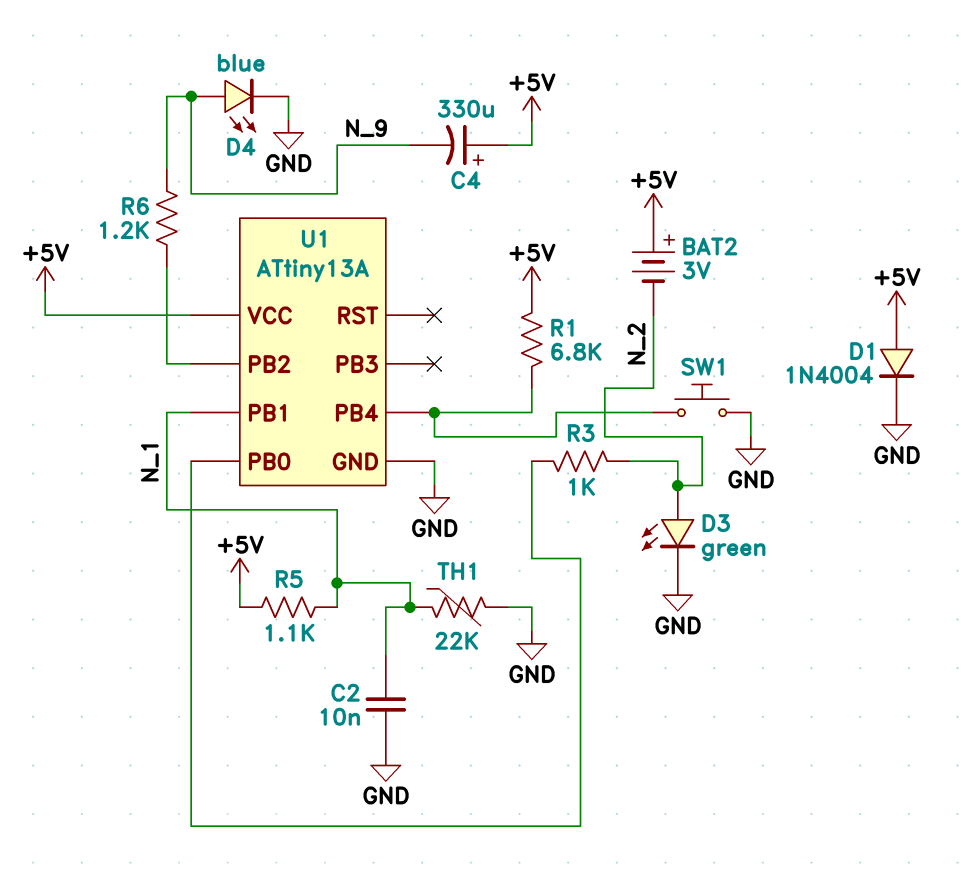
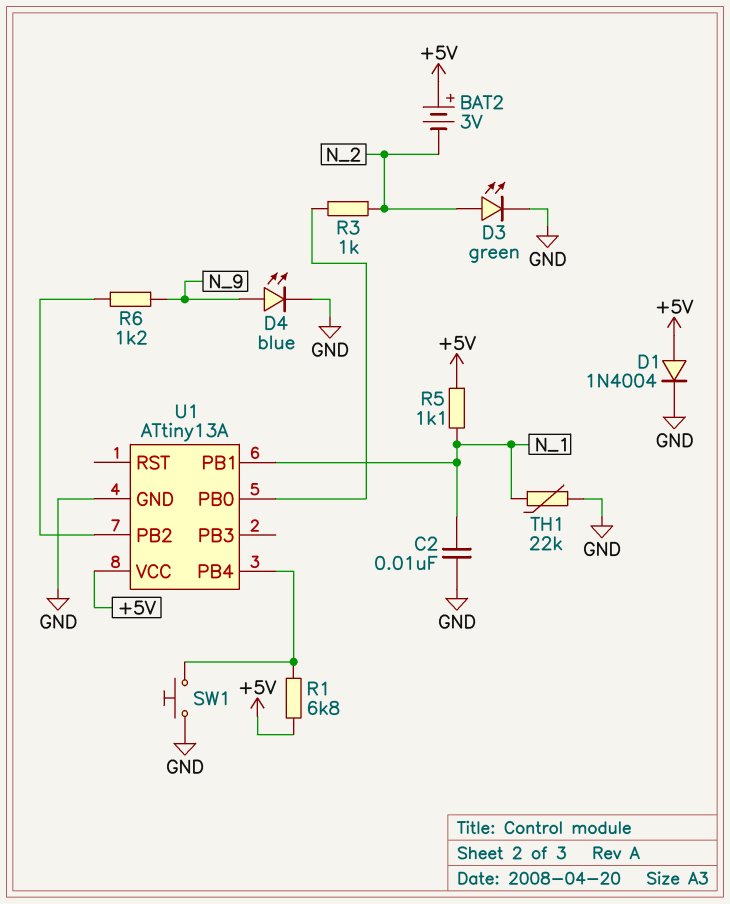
C4: 330uF (plus +5V, minus N_9) -> none

